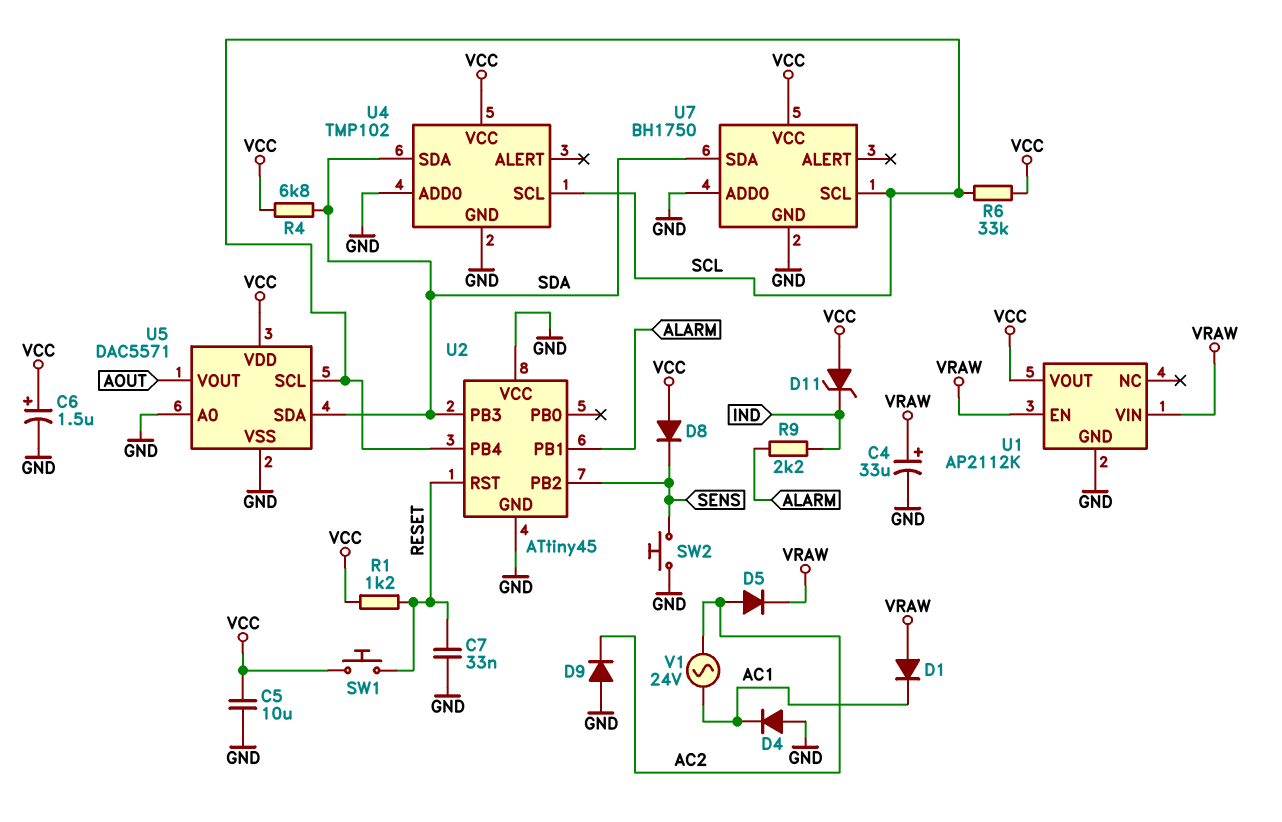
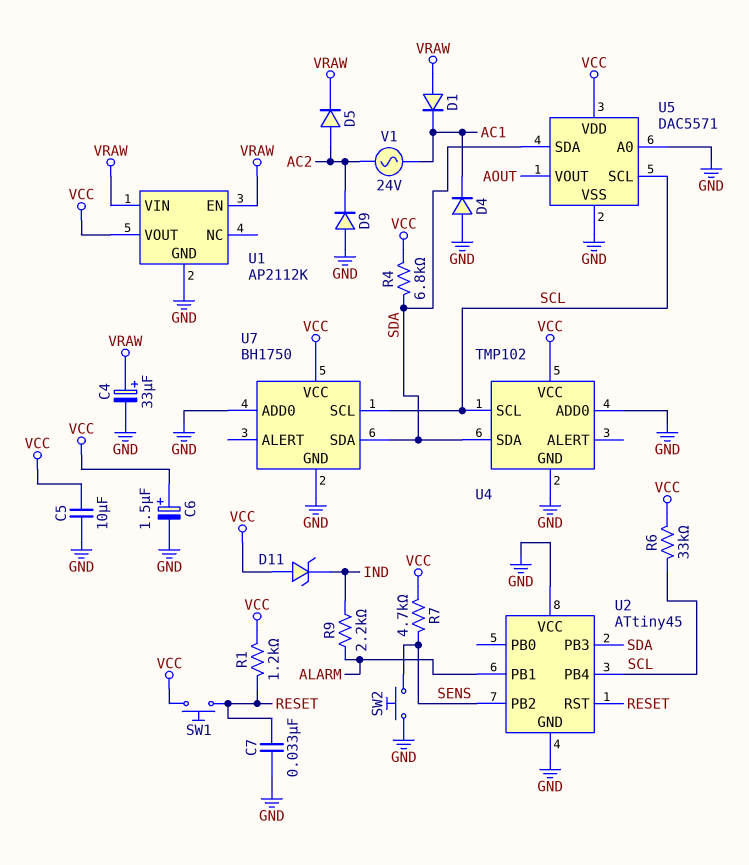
D8: diode (A VCC, K SENS) -> none
R7: none -> 4.7k (SENS, VCC)

